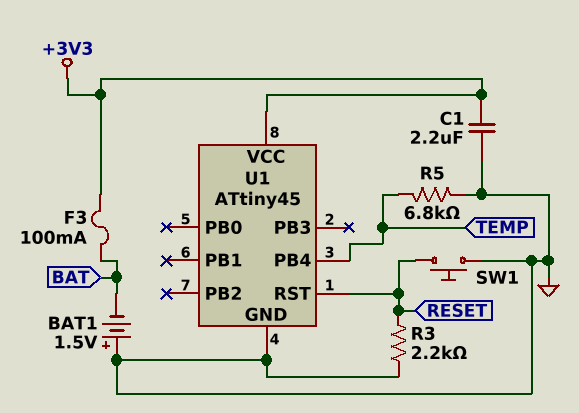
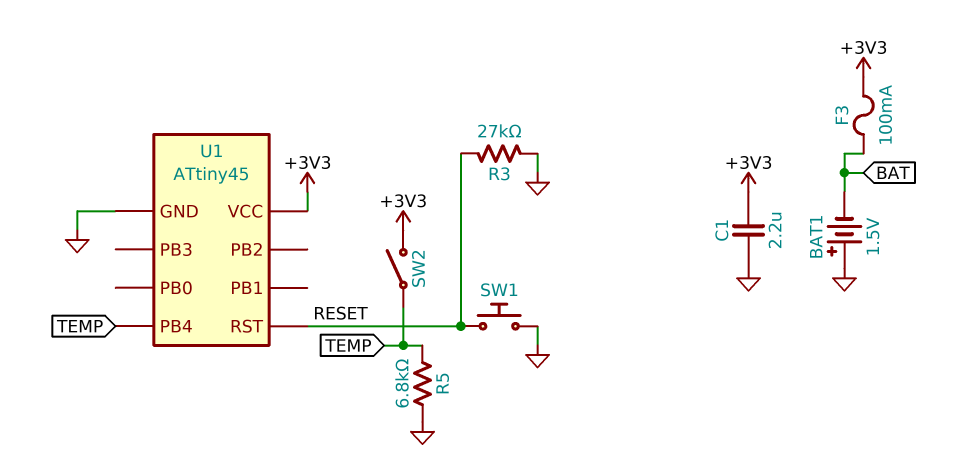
R3: 2.2k (GND, RESET) -> 27k (GND, RESET)
SW2: none -> switch (+3V3, TEMP)

